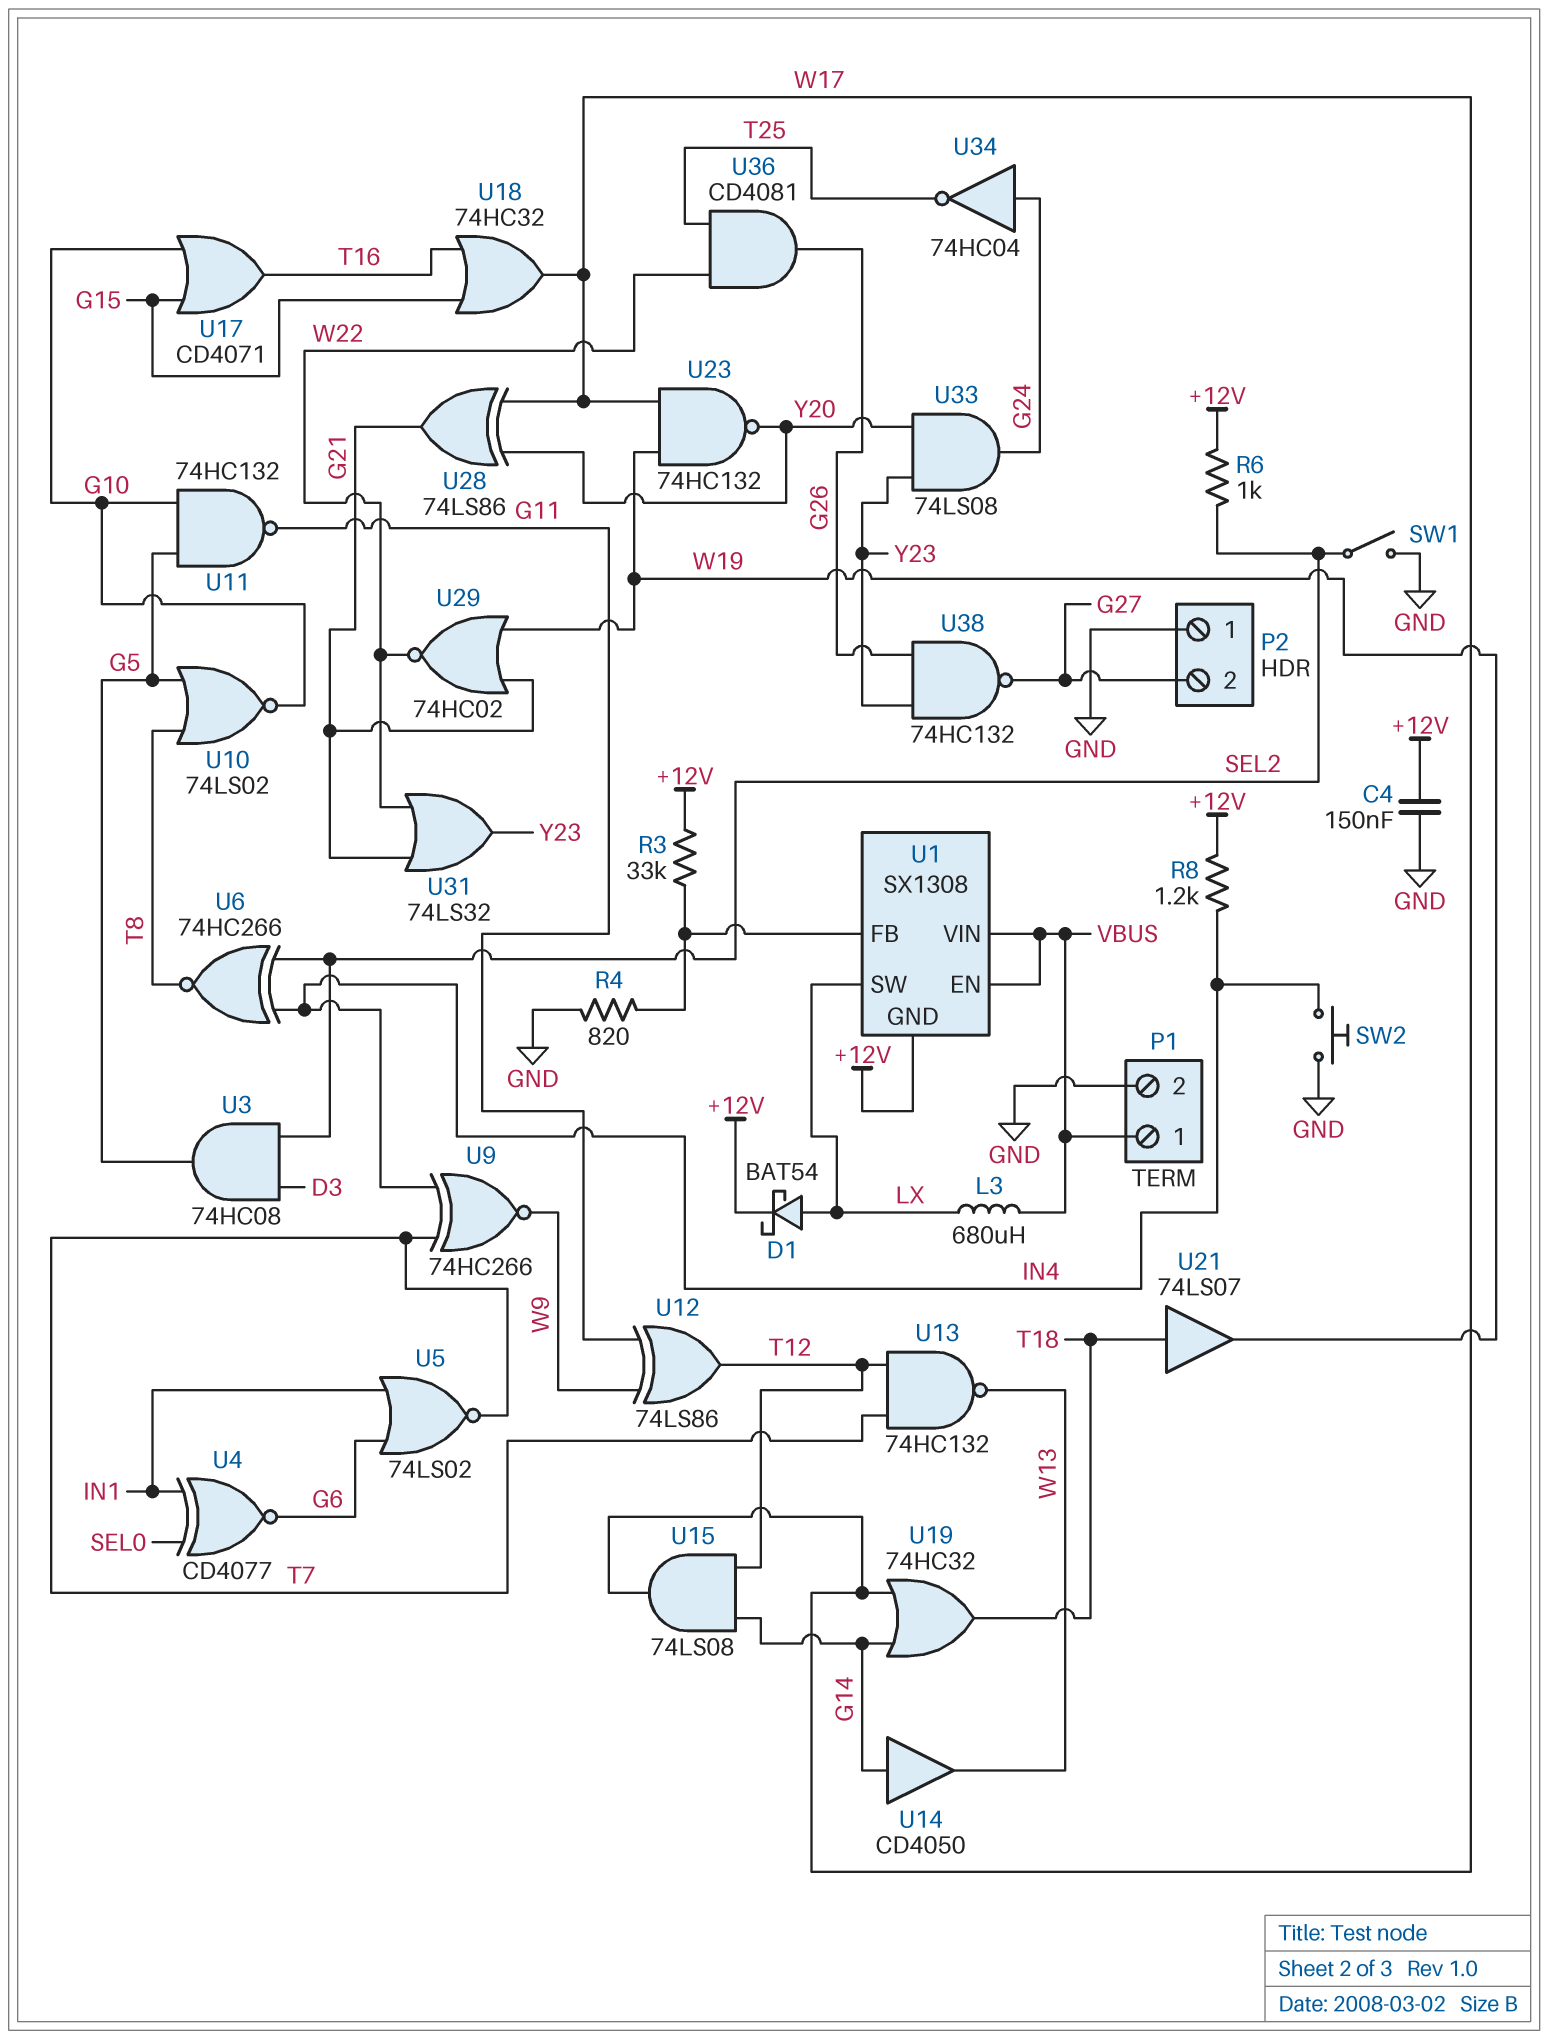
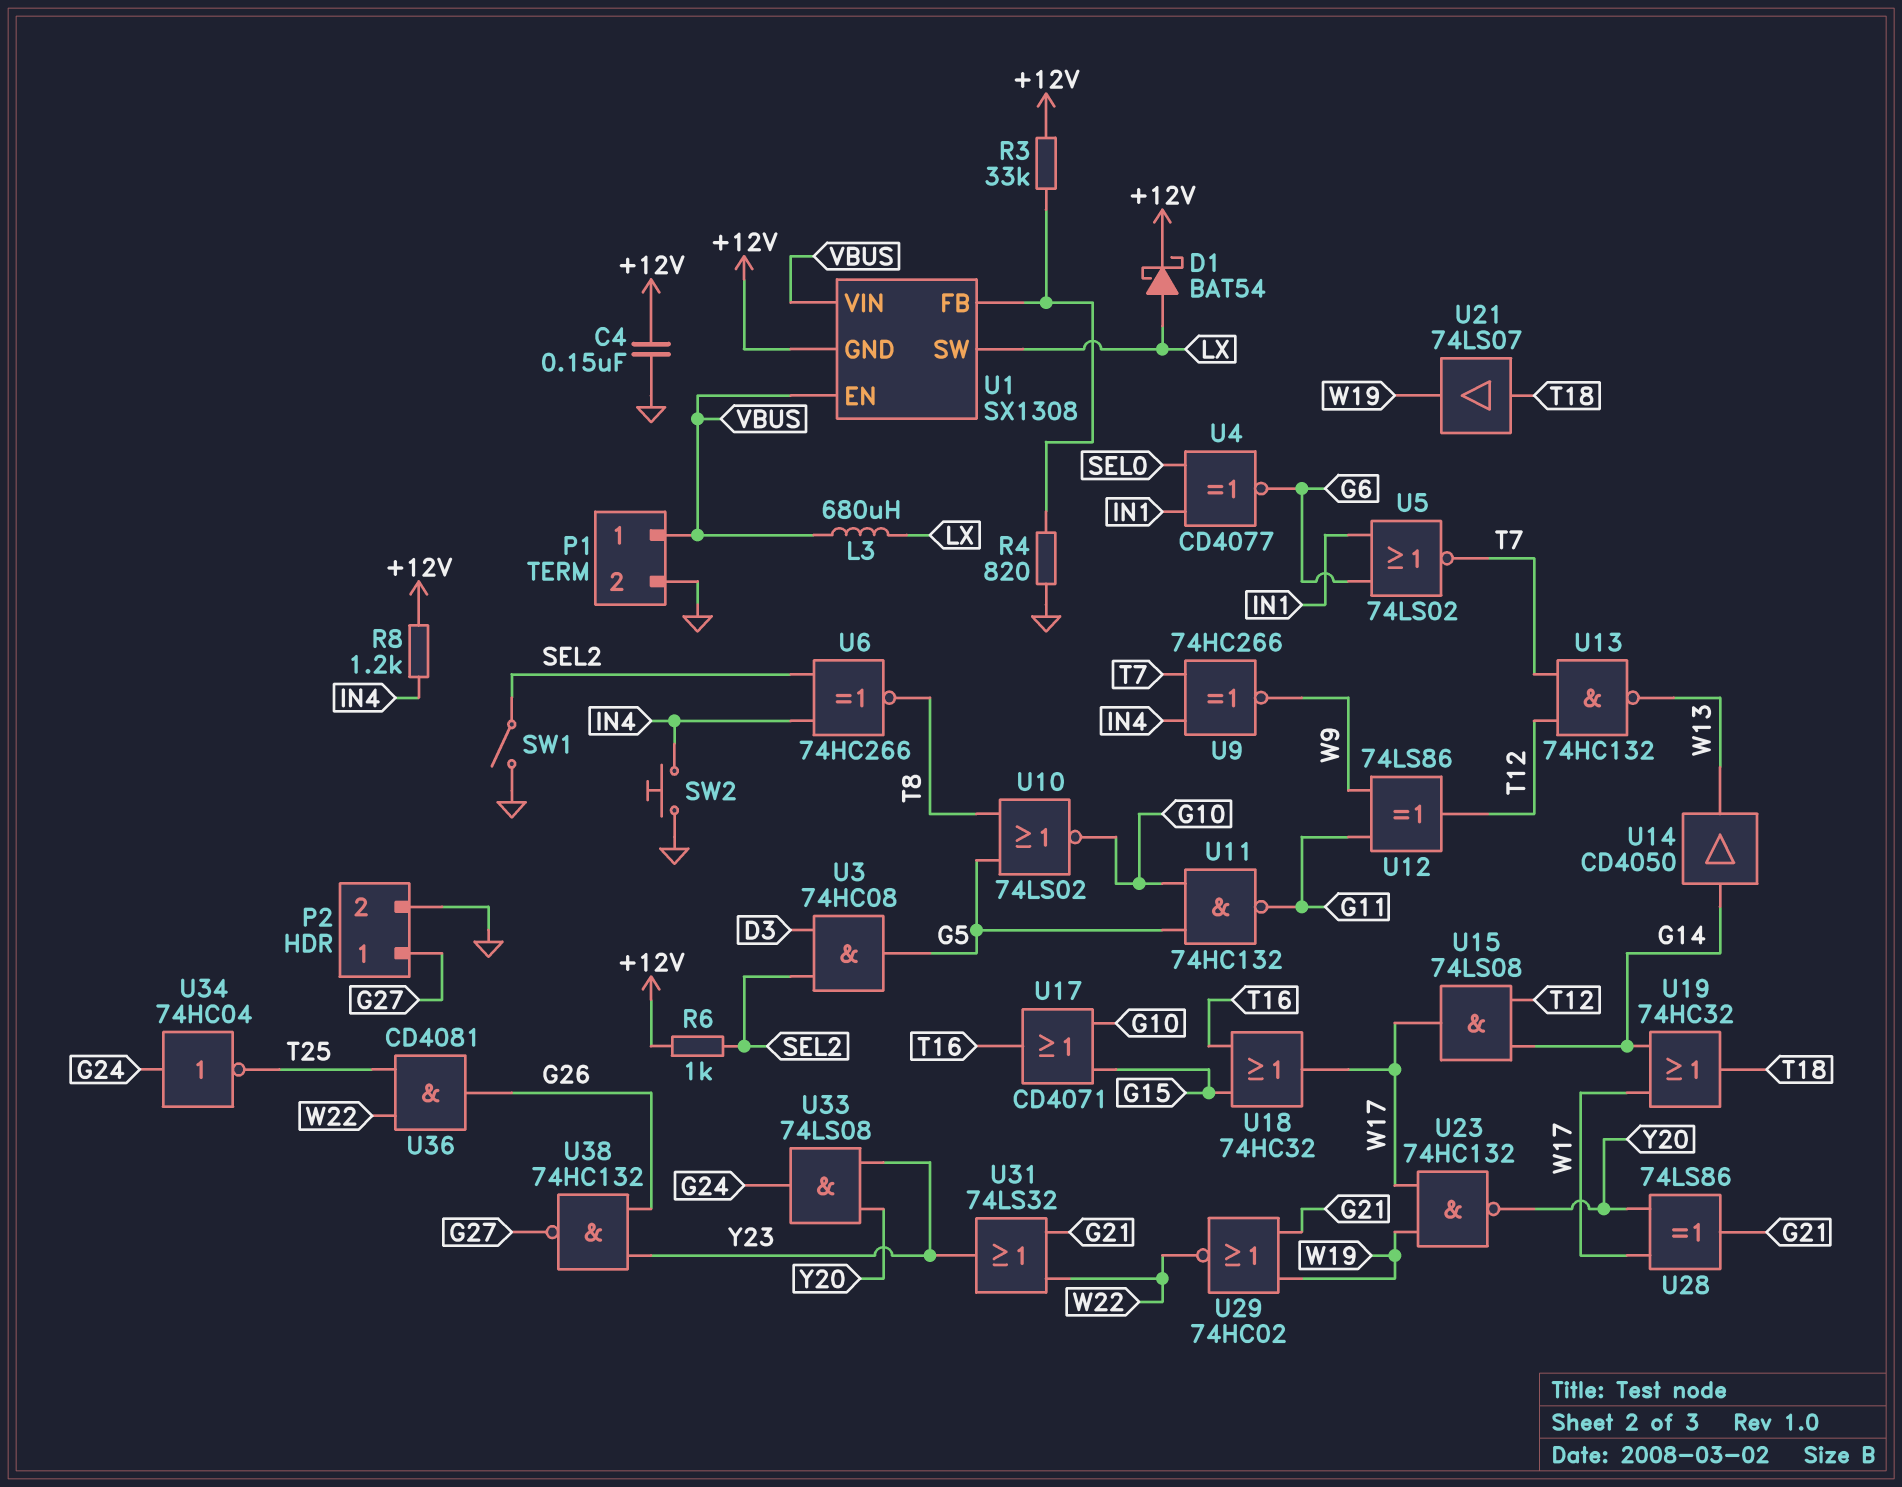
P2 pin 1: GND -> G27
P2 pin 2: G27 -> GND

